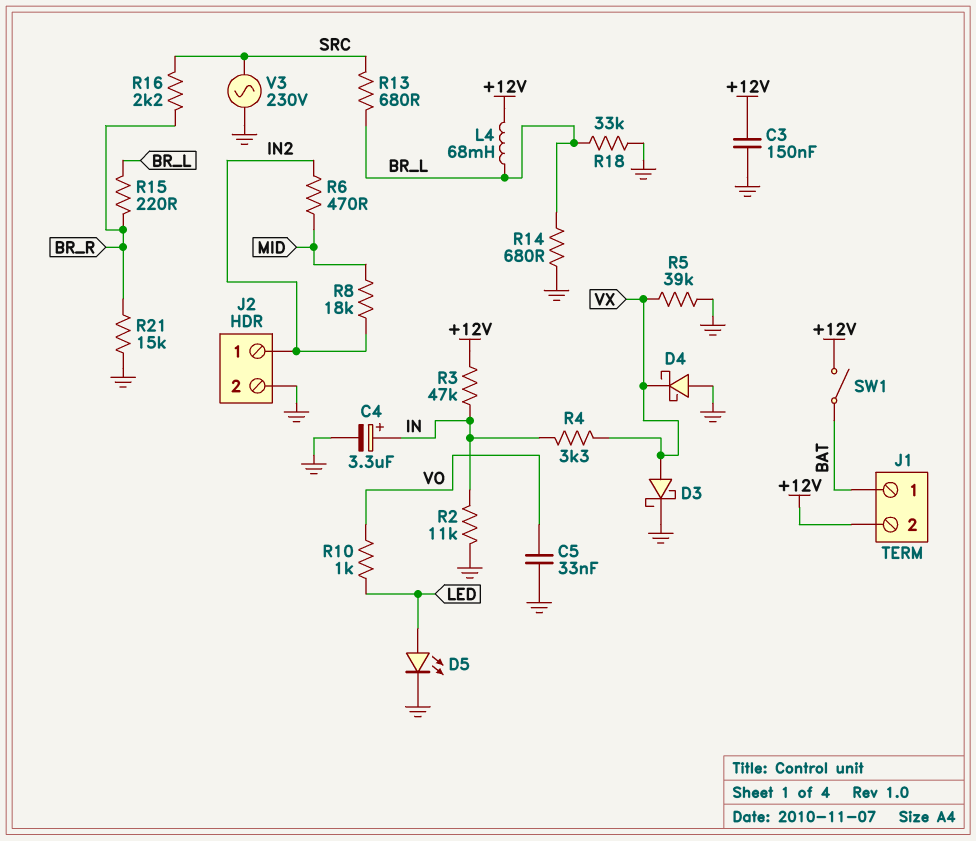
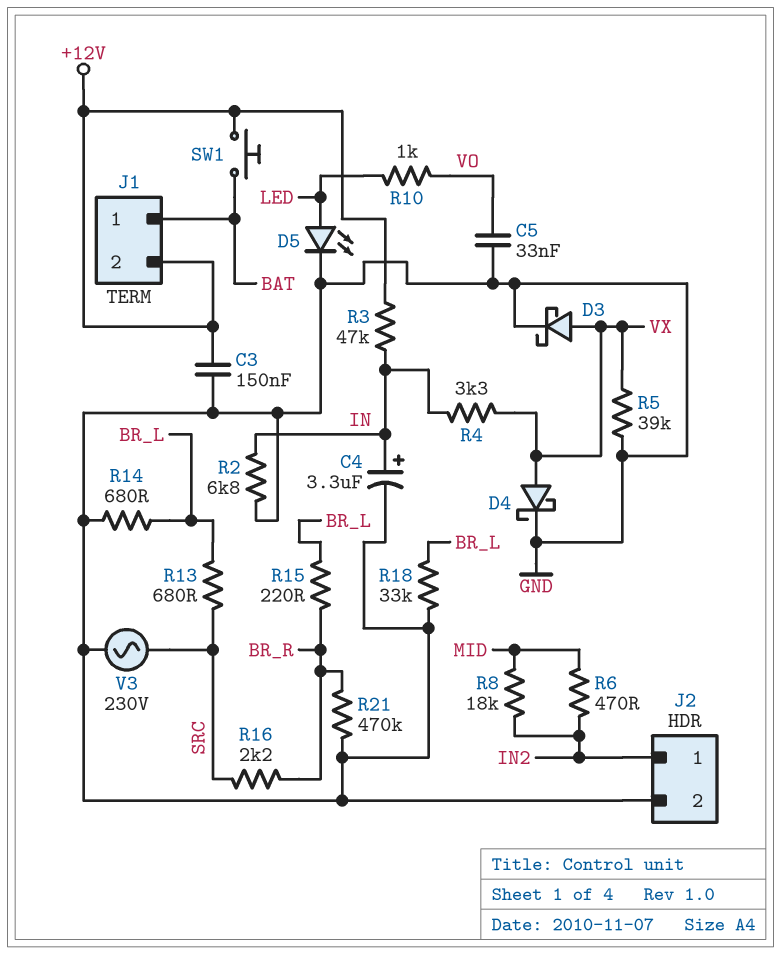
D4: schottky (A GND, K VX) -> schottky (A VX, K GND)
L4: 68mH (+12V, BR_L) -> none
R2: 11k (GND, IN) -> 6.8k (GND, IN)
R21: 15k (BR_R, GND) -> 470k (BR_R, GND)
SW1: switch (+12V, BAT) -> button (+12V, BAT)

